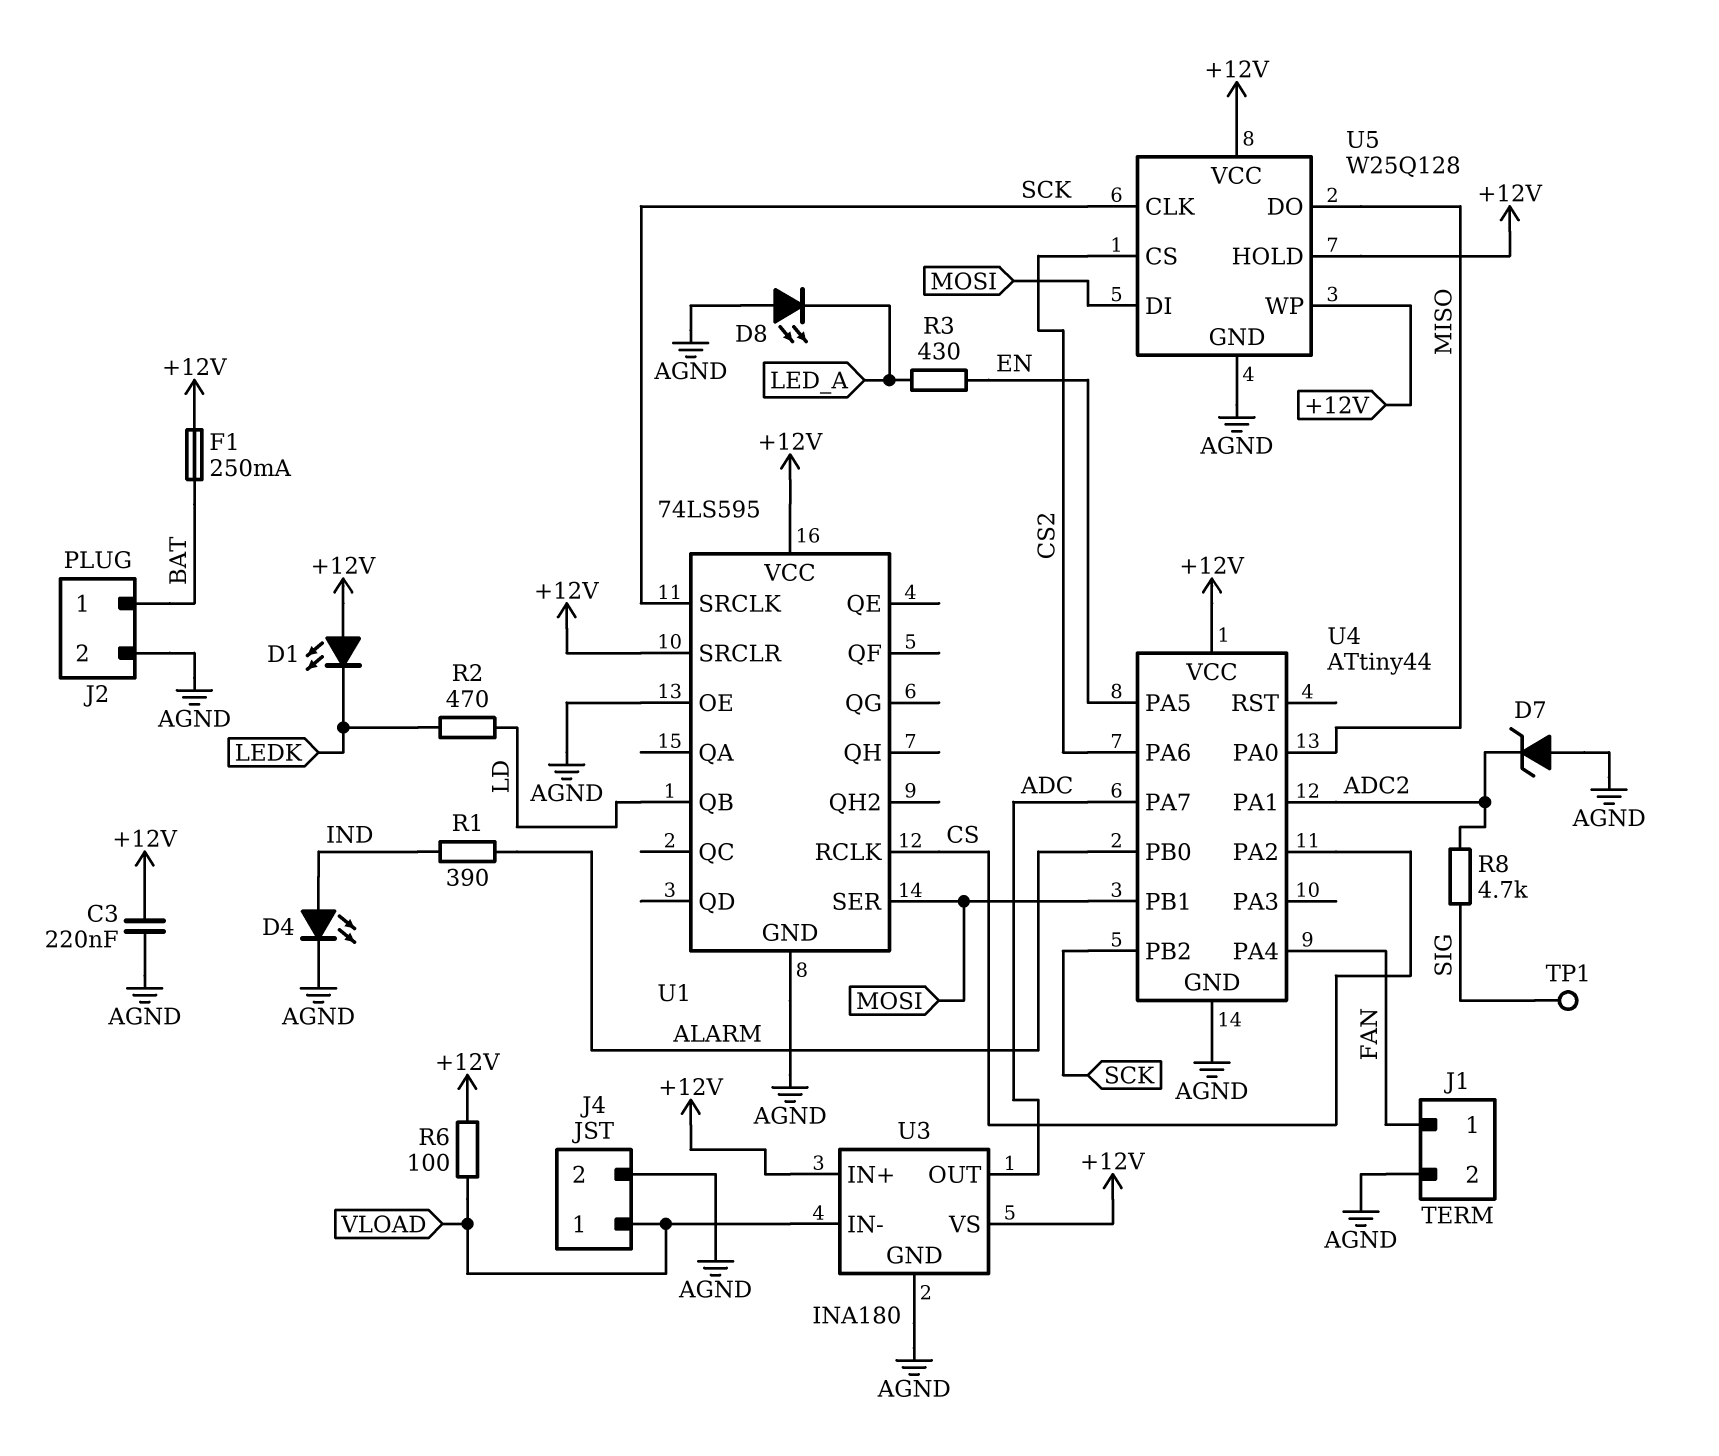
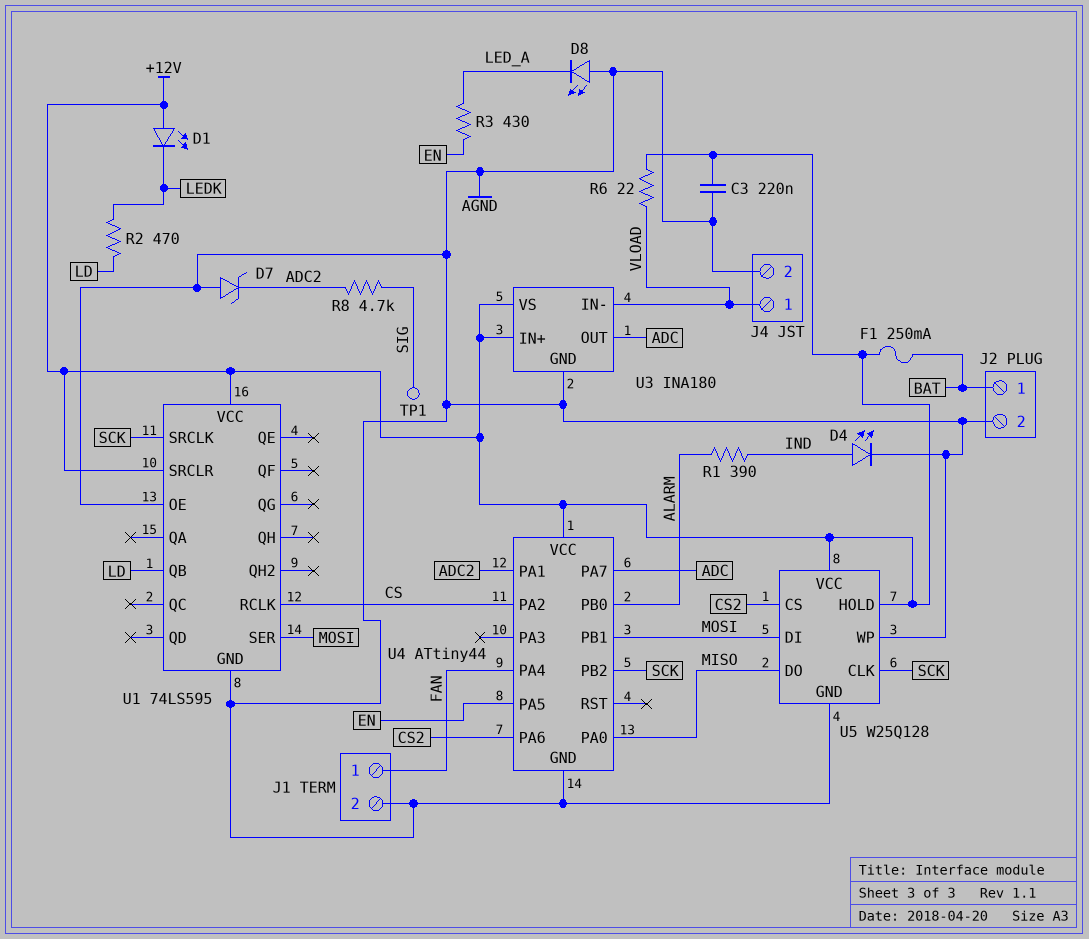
R6: 100 (+12V, VLOAD) -> 22 (+12V, VLOAD)
U5 pin WP: +12V -> AGND

